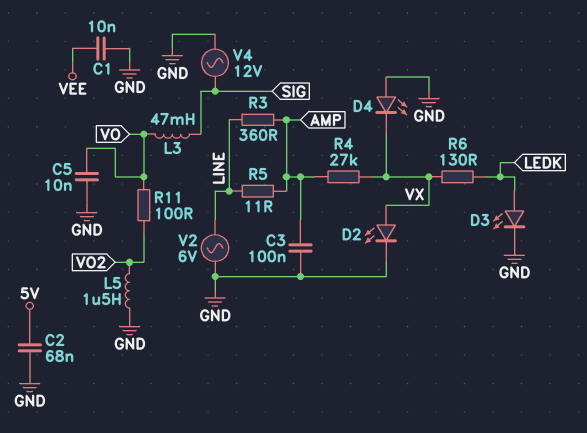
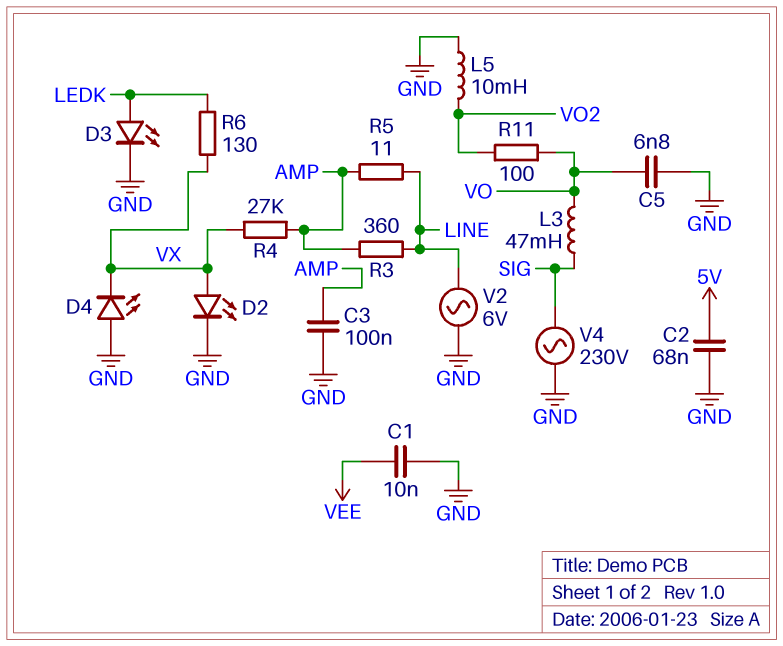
C5: 10nF (GND, VO) -> 6.8nF (GND, VO)
L5: 1.5uH (GND, VO2) -> 10mH (GND, VO2)
V4: AC 12V (GND, SIG) -> AC 230V (GND, SIG)

